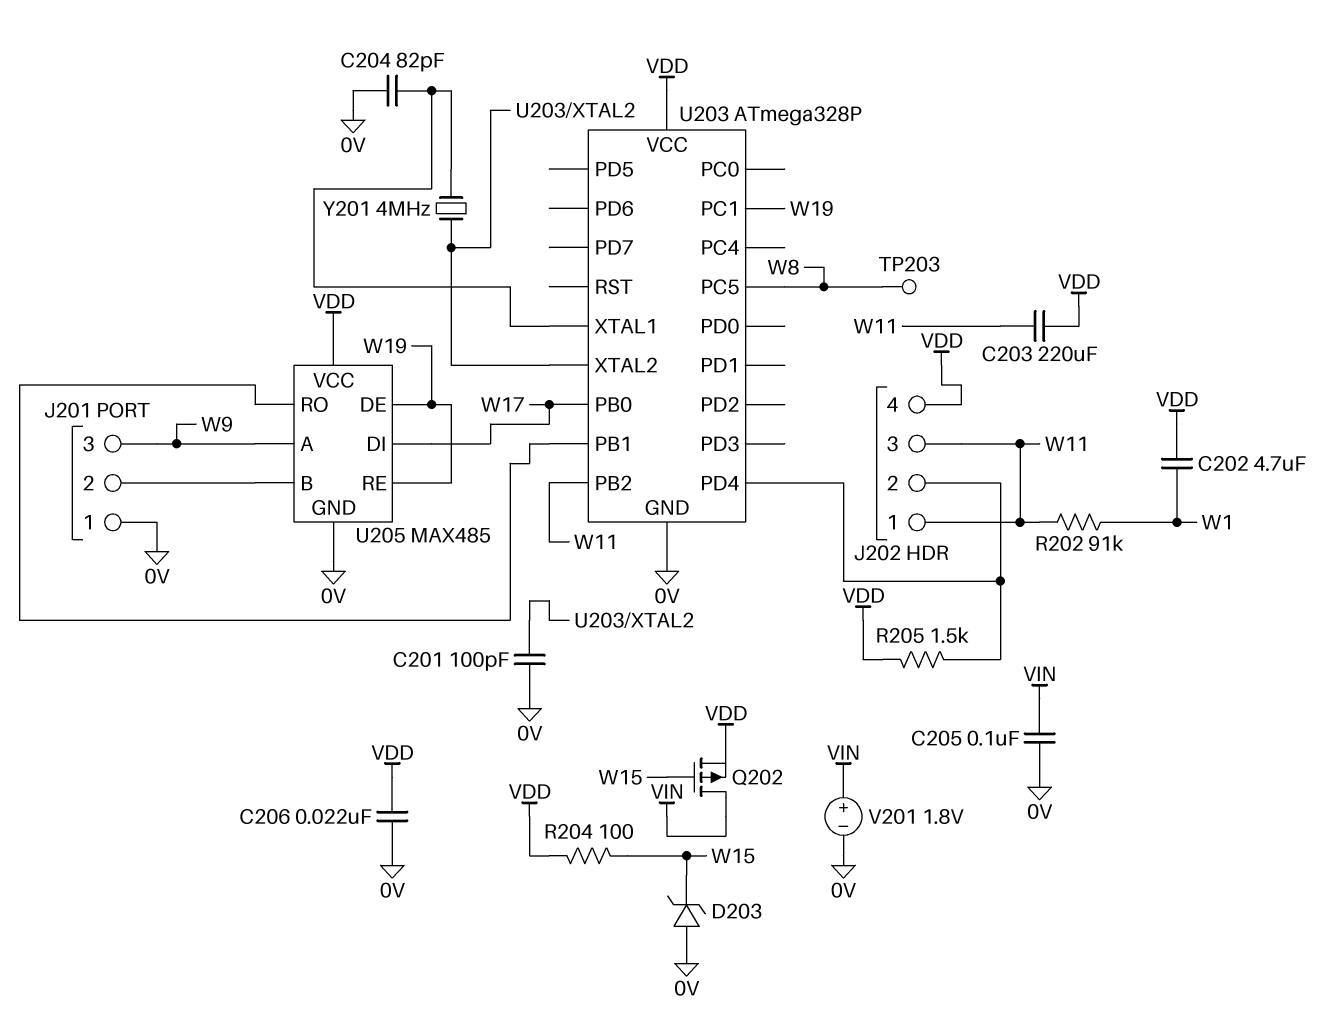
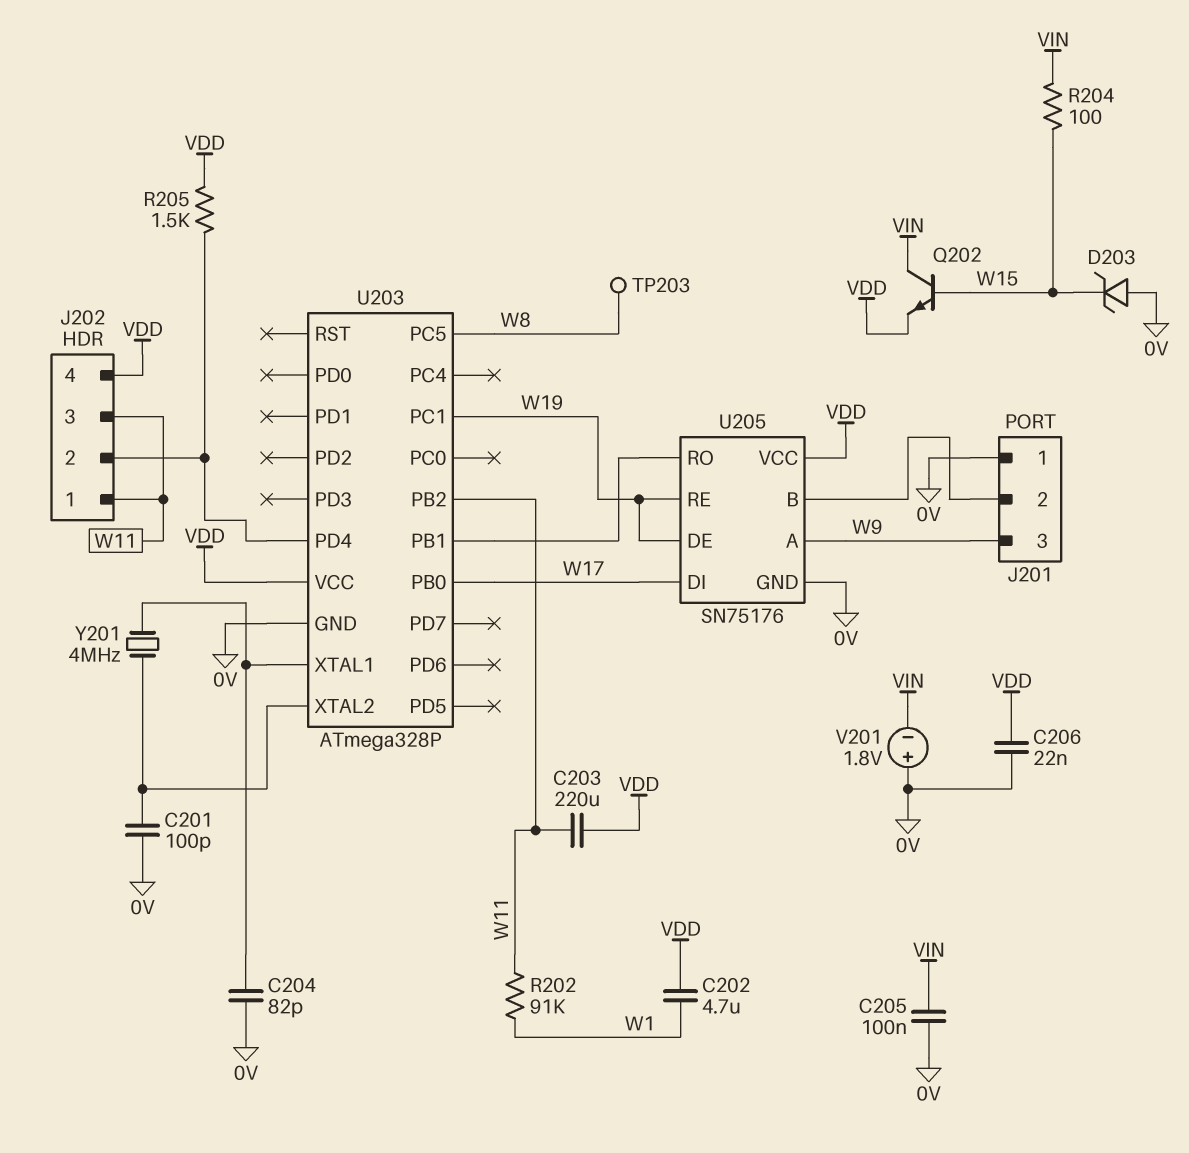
Q202: PMOS (G W15, D VIN, S VDD) -> NPN (B W15, C VIN, E VDD)
R204: 100 (VDD, W15) -> 100 (VIN, W15)
U205: MAX485 -> SN75176
V201: 1.8V (plus VIN, minus 0V) -> 1.8V (plus 0V, minus VIN)

